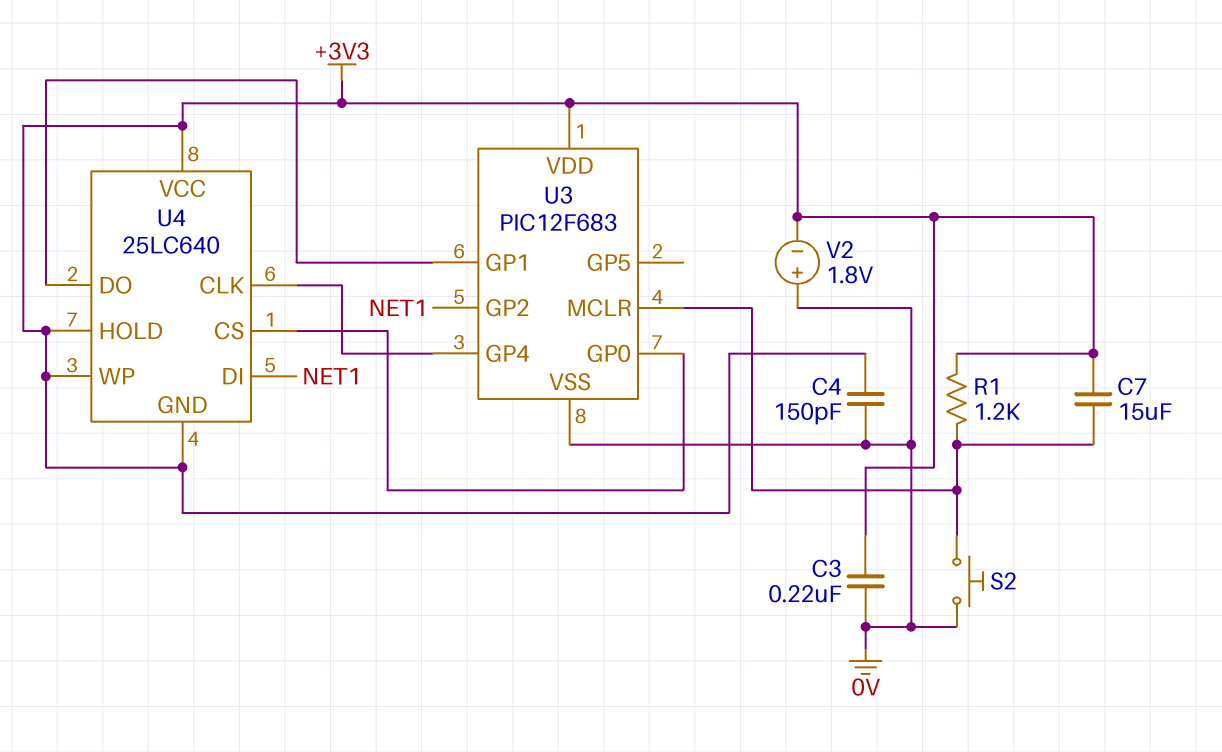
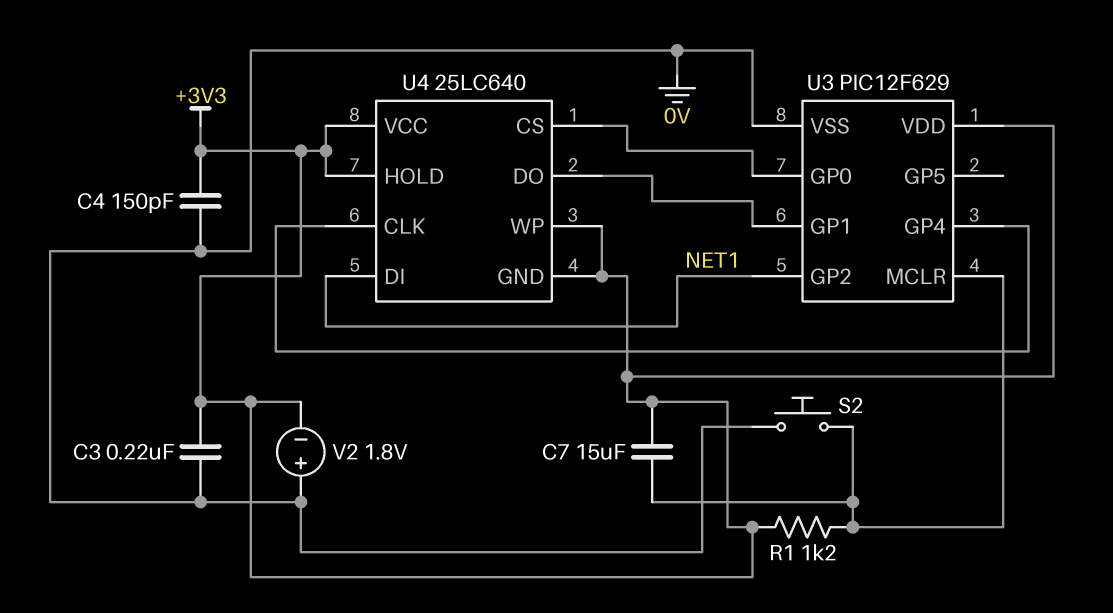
U3: PIC12F683 -> PIC12F629

